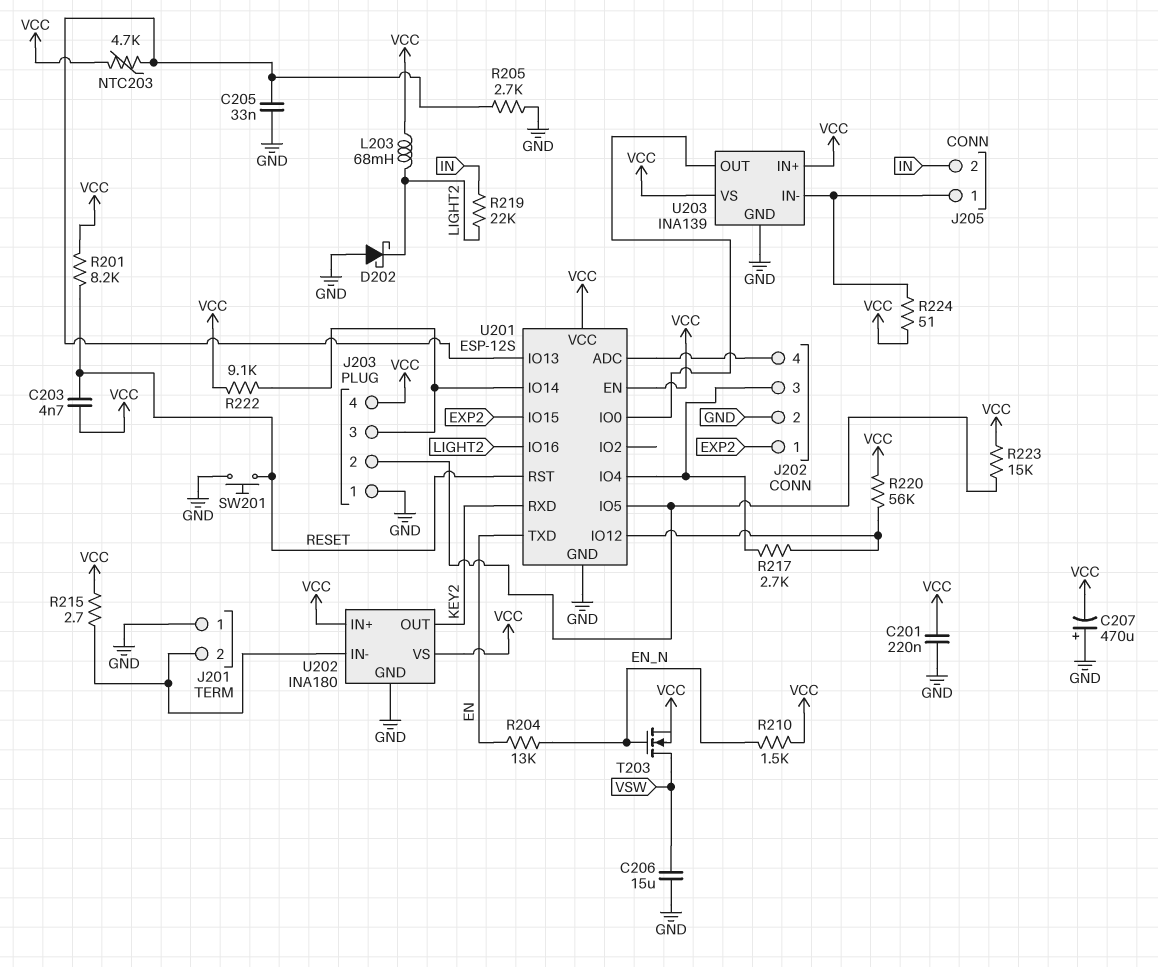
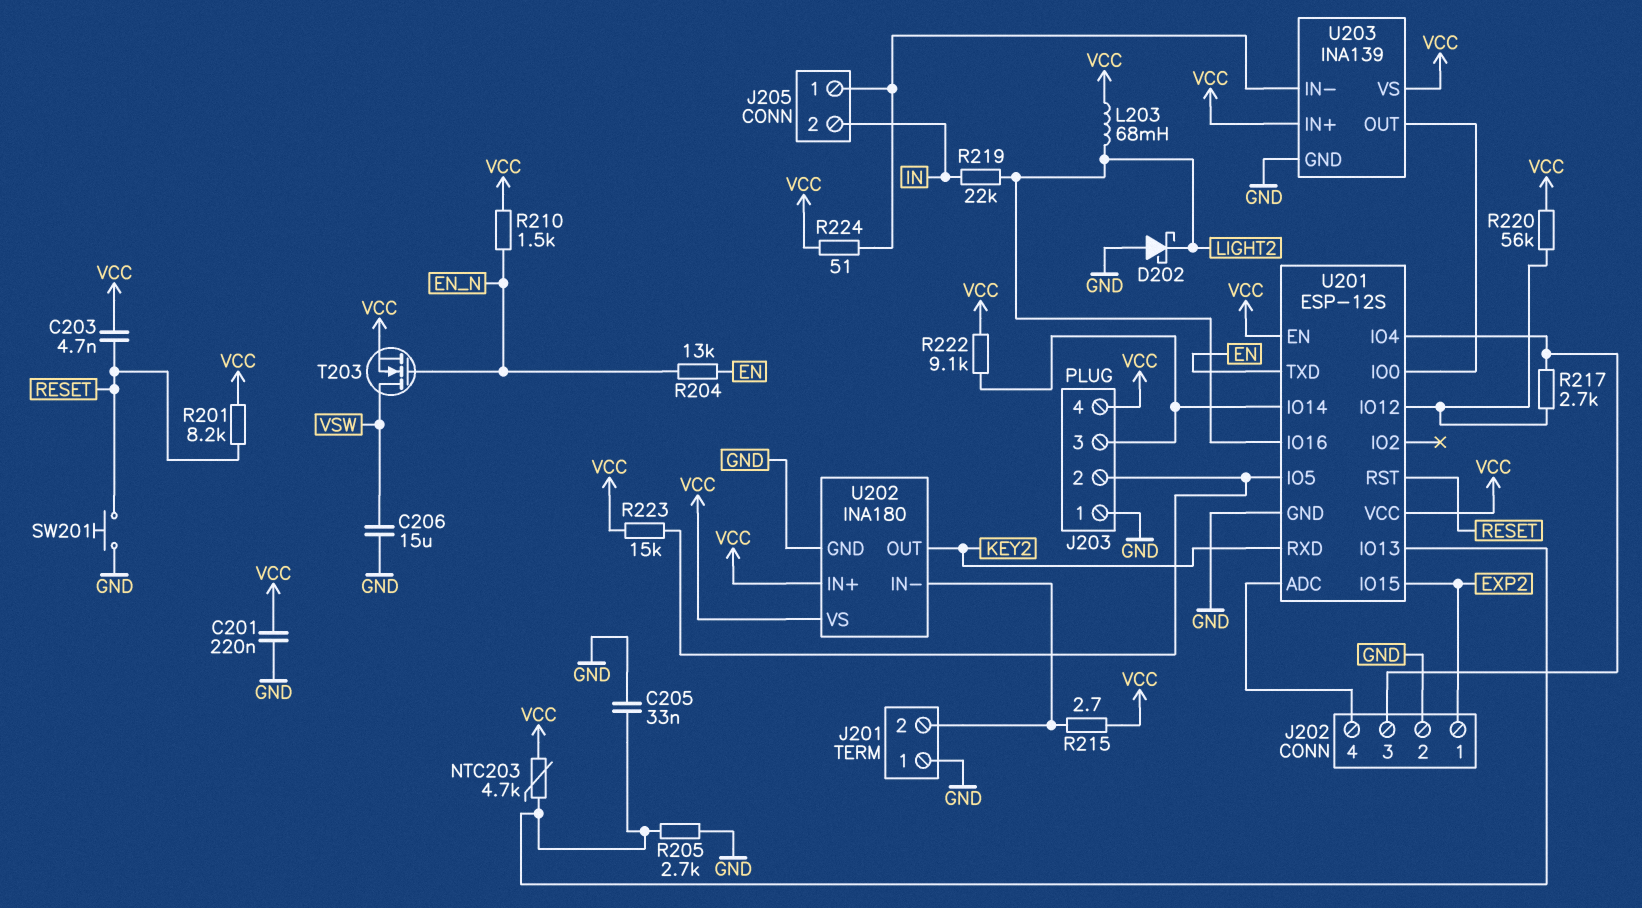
C207: 470uF (plus GND, minus VCC) -> none

